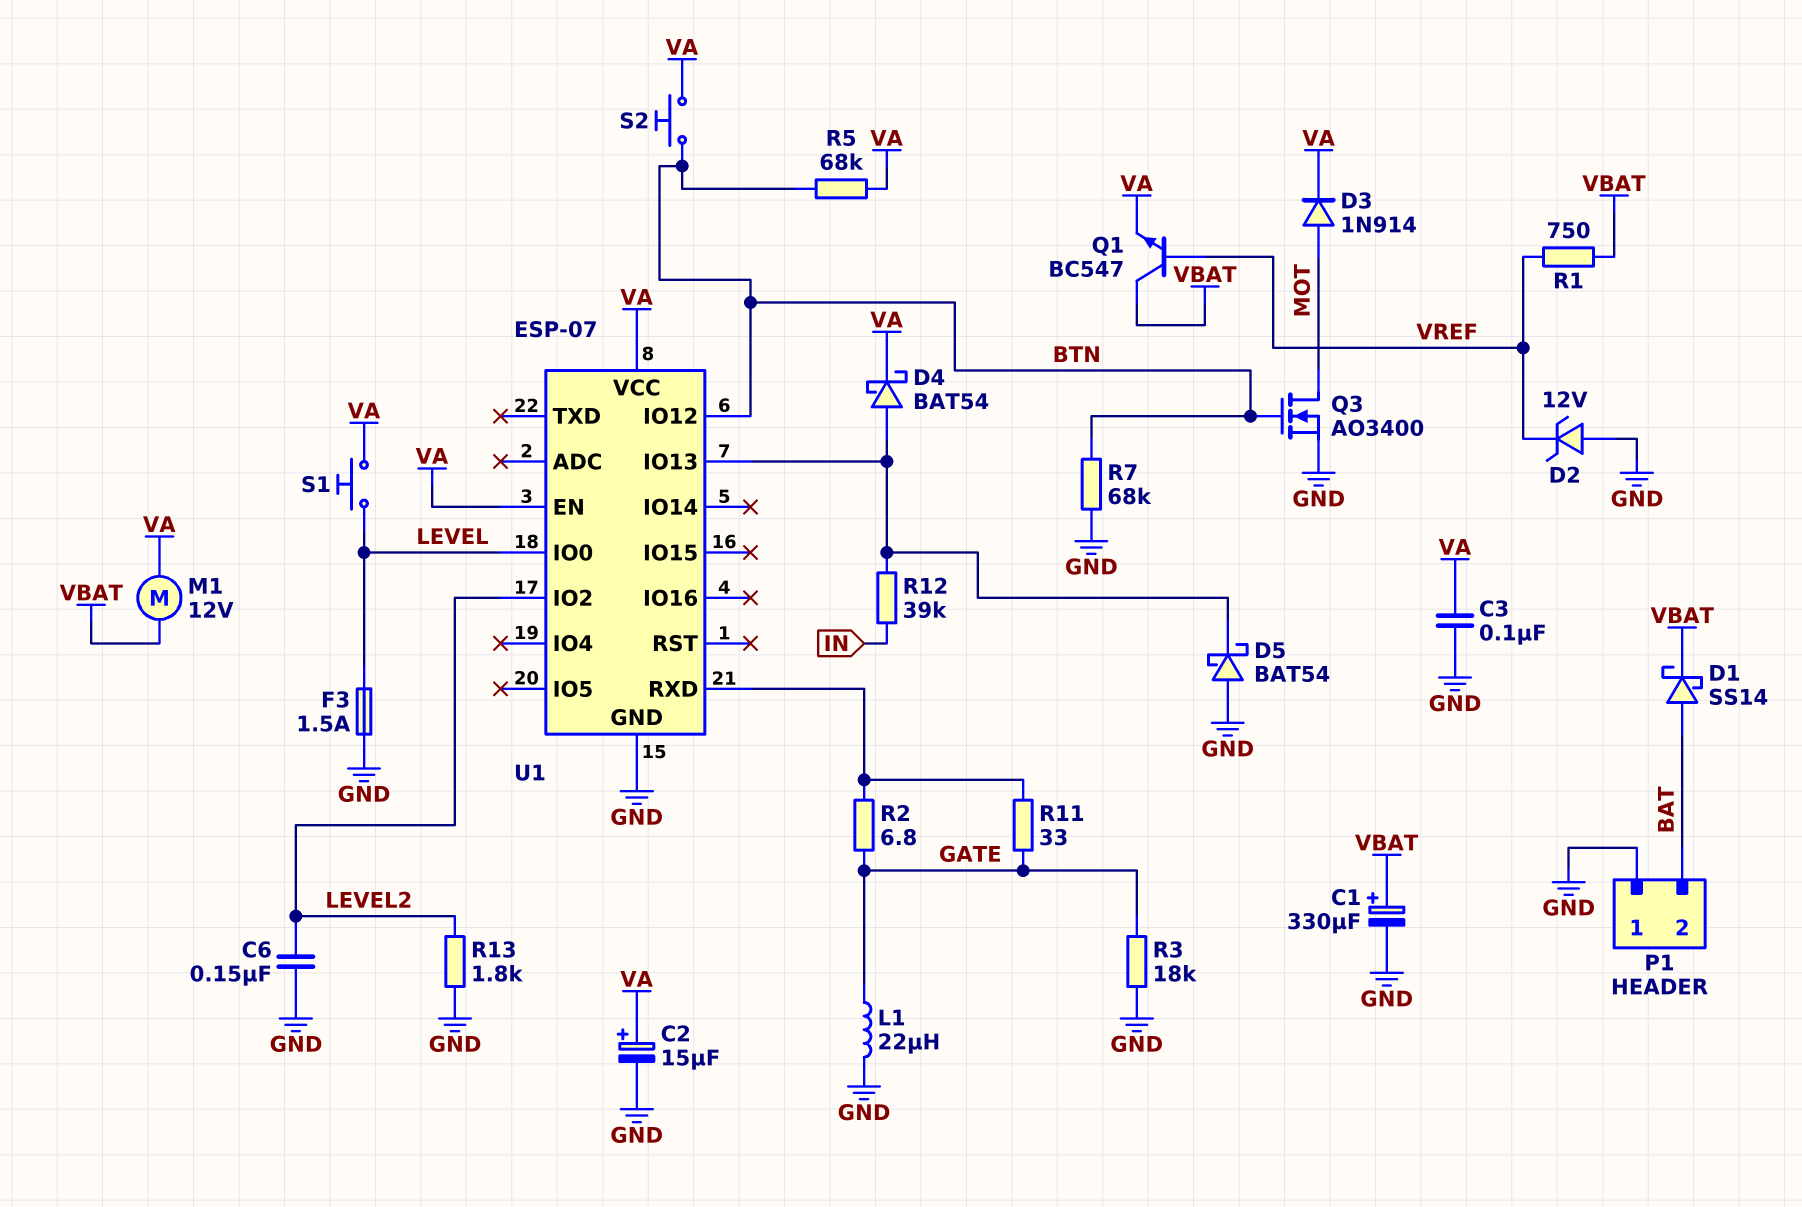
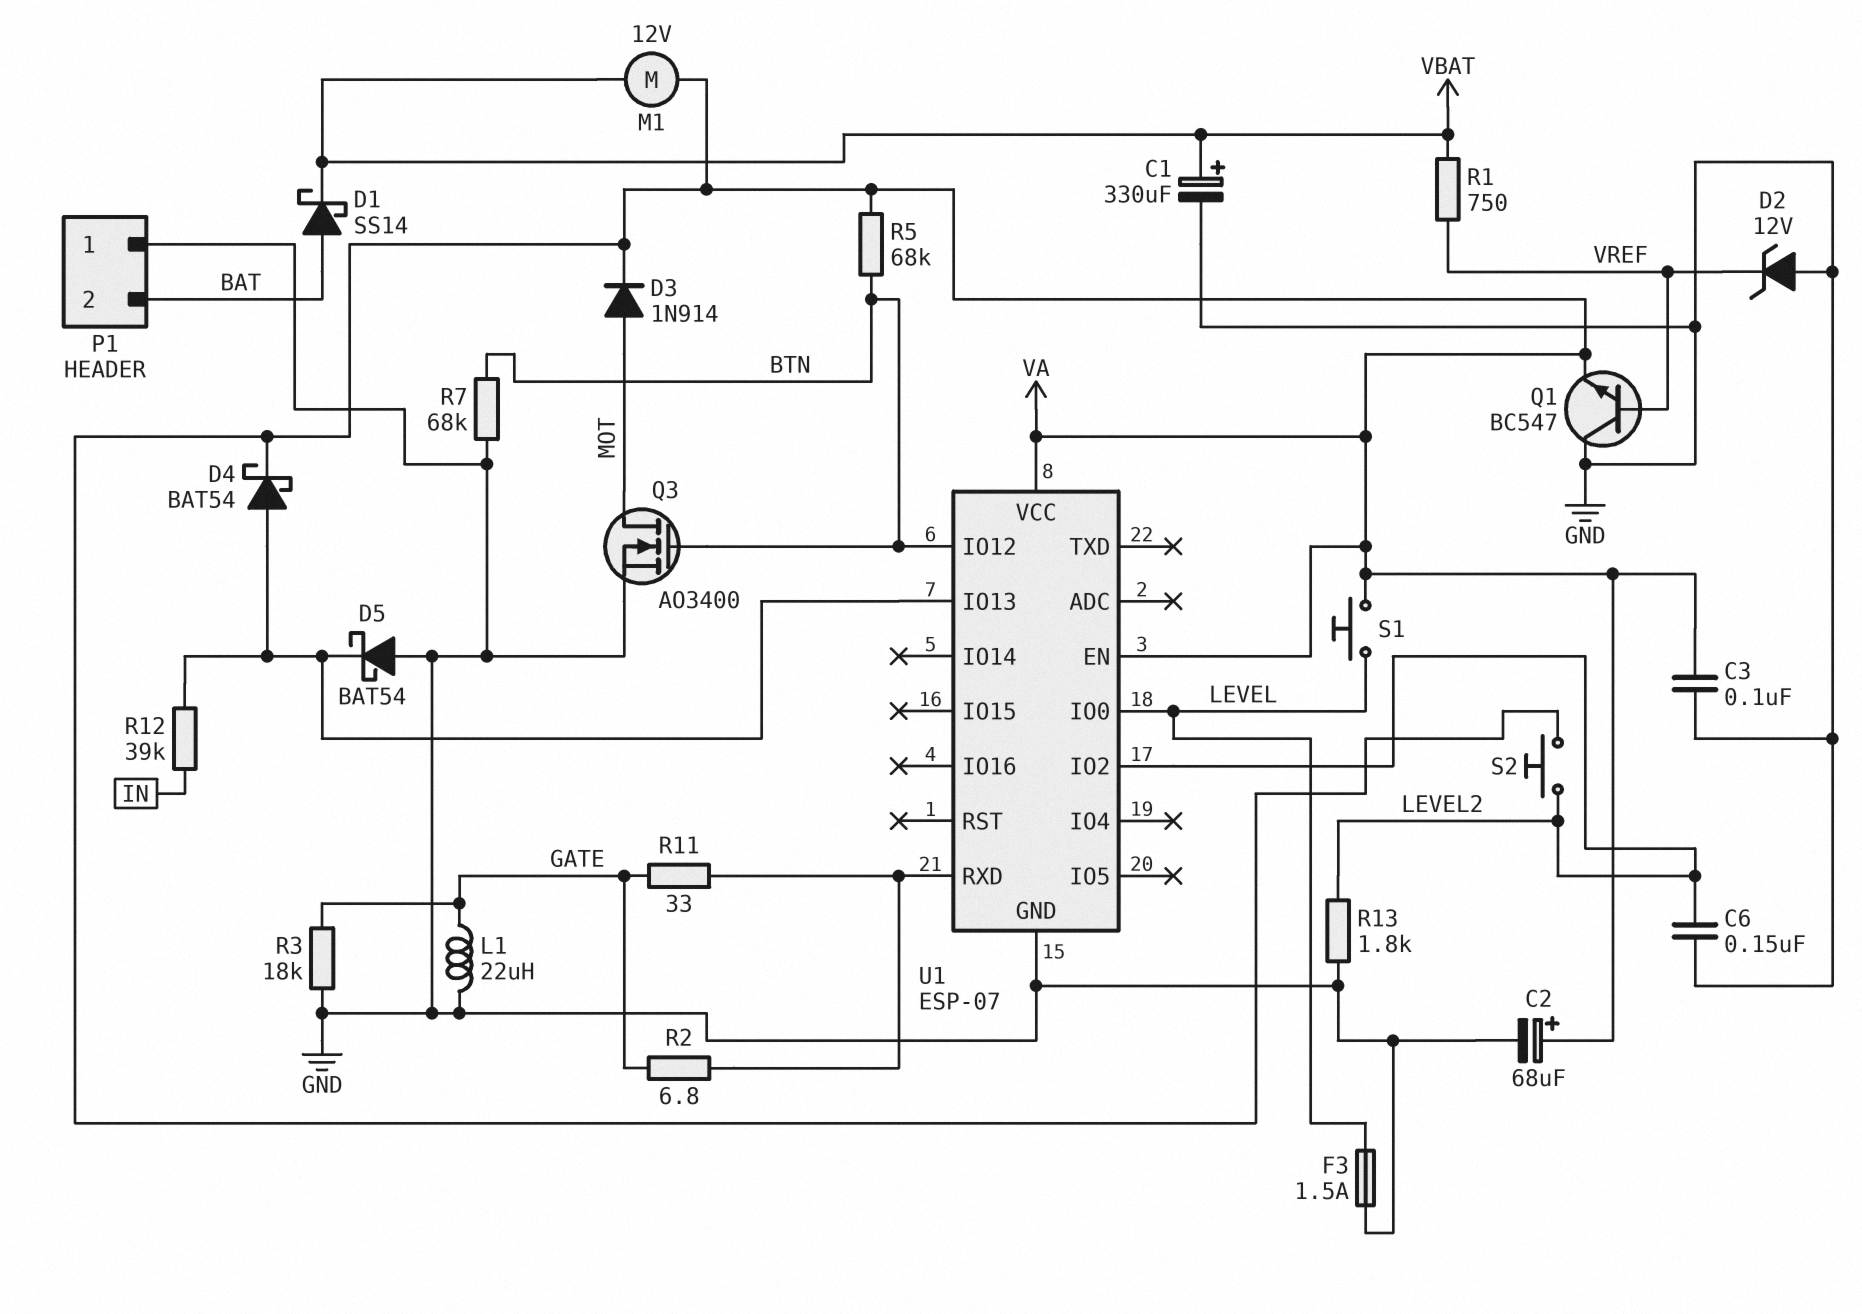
C2: 15uF (plus VA, minus GND) -> 68uF (plus VA, minus GND)
Q1: NPN BC547 (B VREF, C VBAT, E VA) -> NPN BC547 (B VREF, C GND, E VA)
S2: button (BTN, VA) -> button (LEVEL2, VA)

